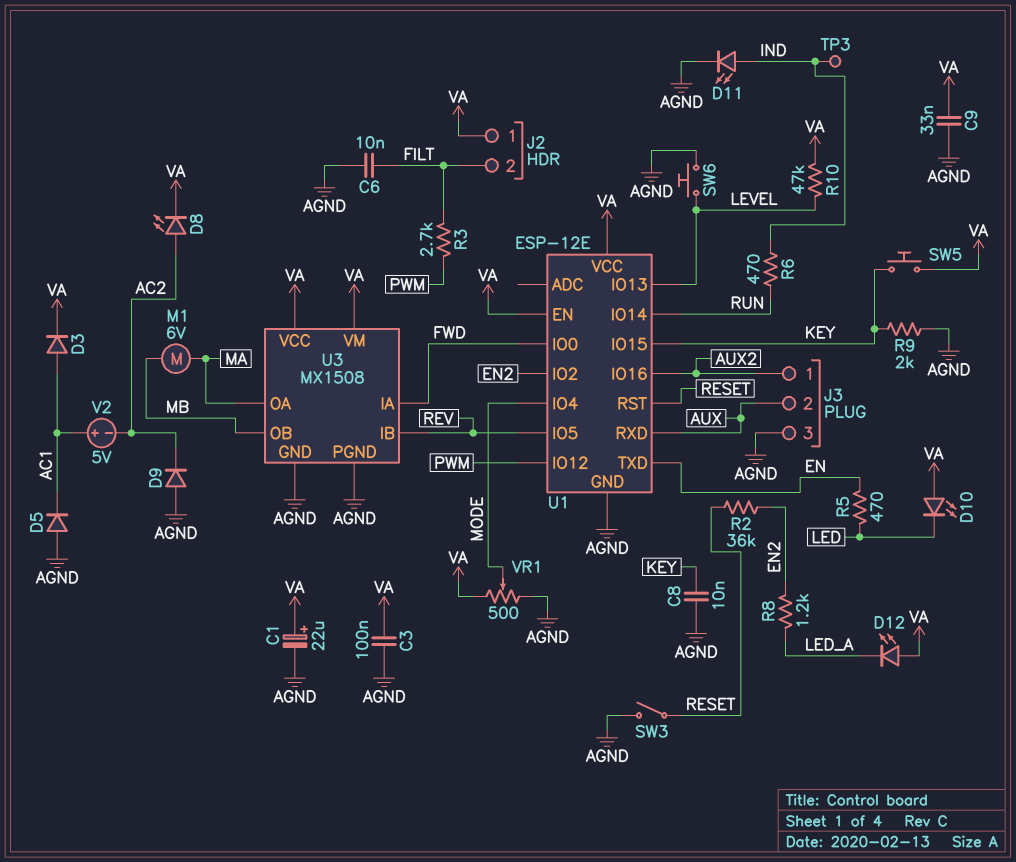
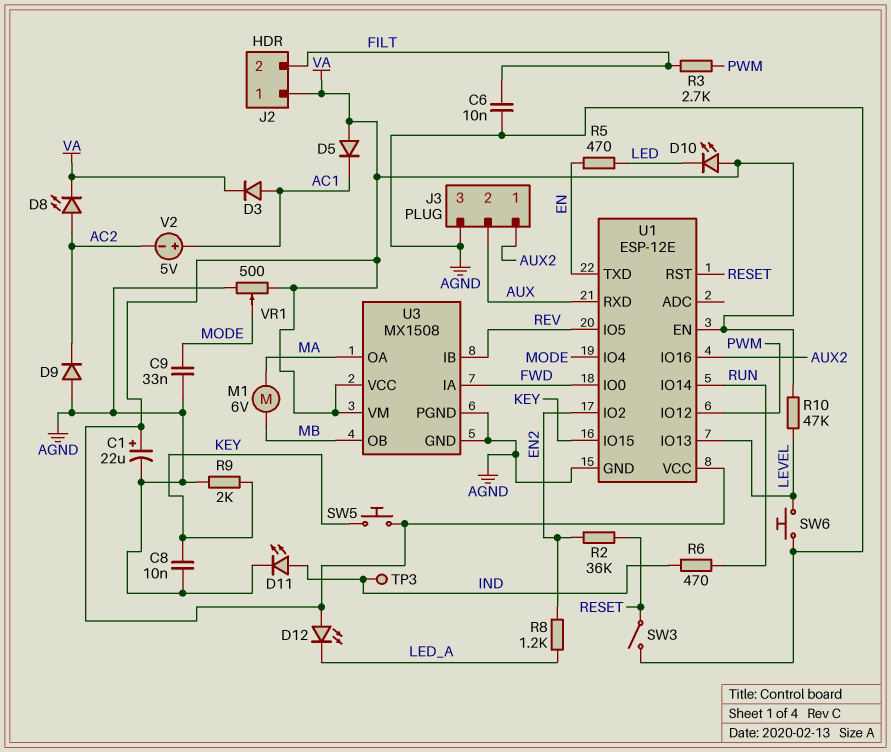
C3: 100nF (AGND, VA) -> none
C9: 33nF (AGND, VA) -> 33nF (AGND, MODE)
D5: diode (A AGND, K AC1) -> diode (A VA, K AC1)

